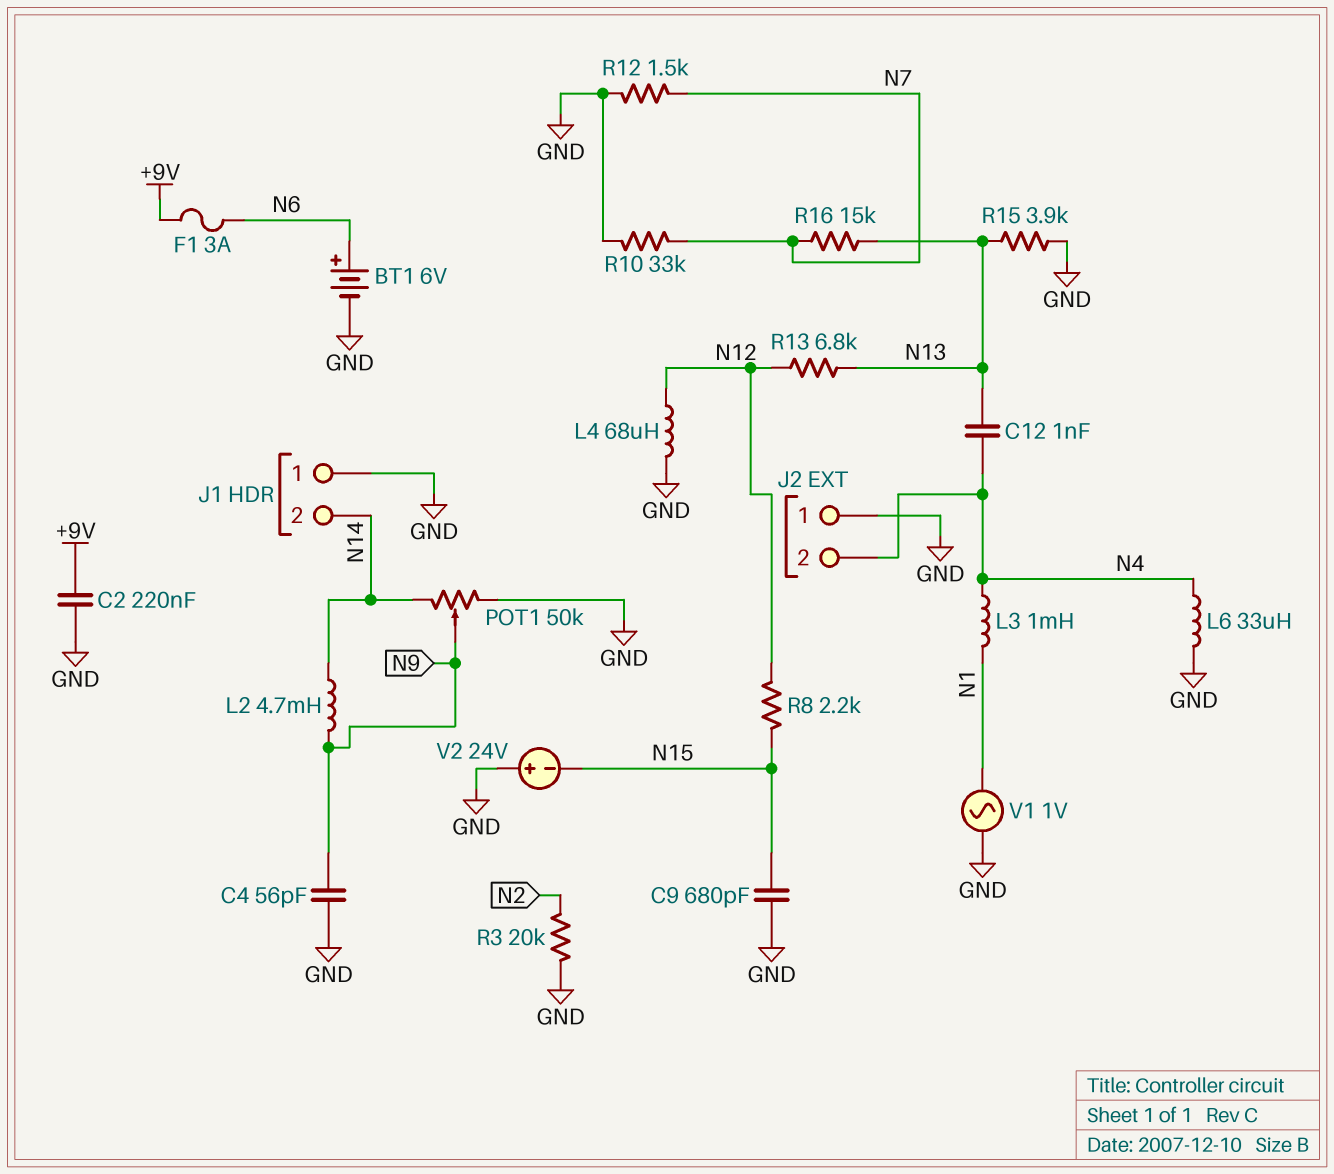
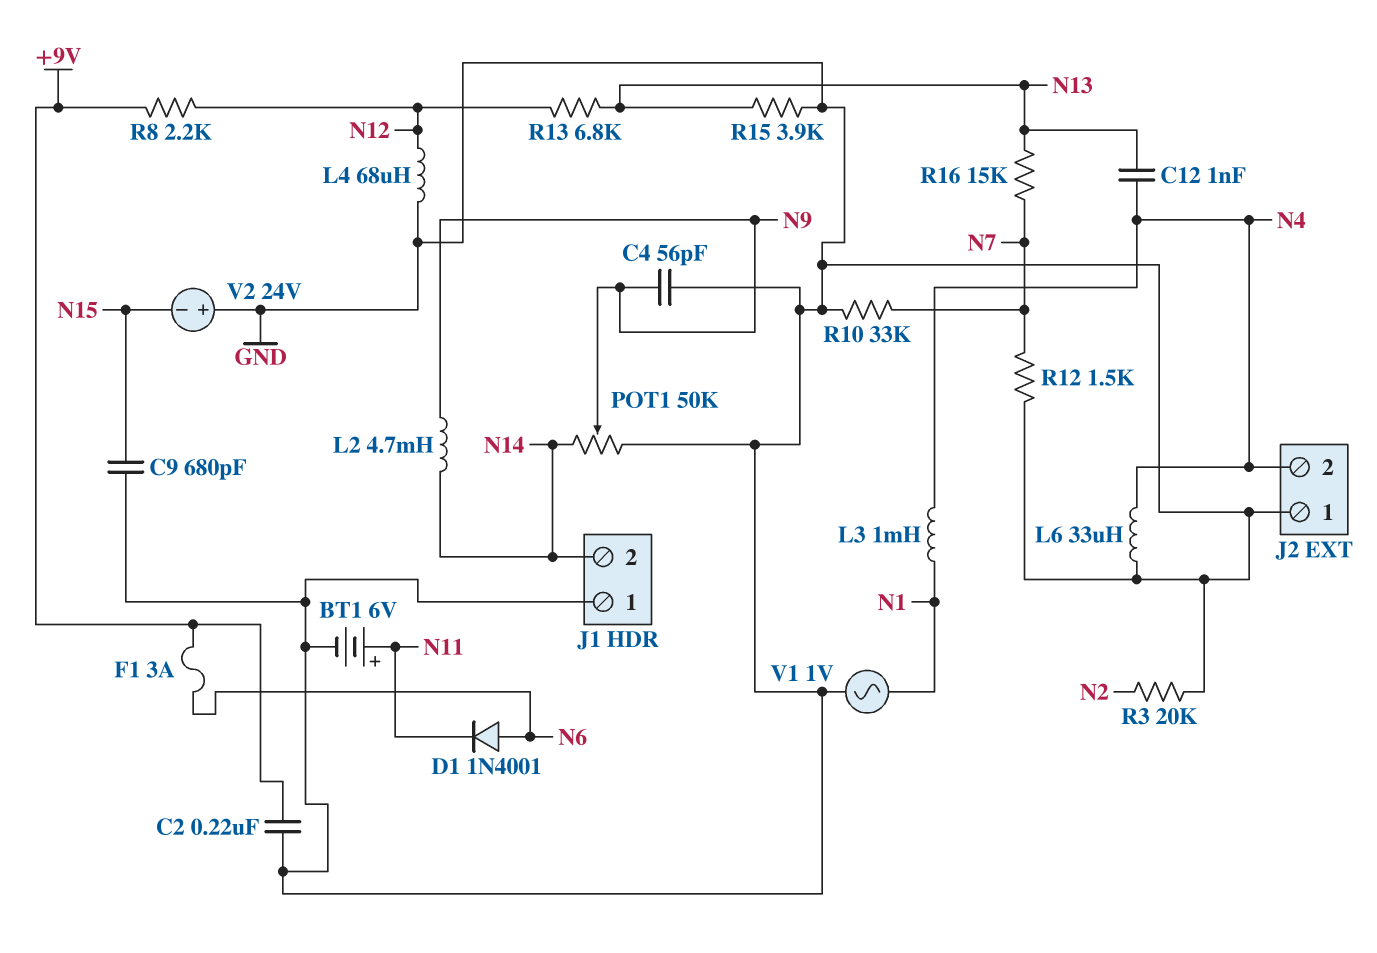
BT1: 6V (plus N6, minus GND) -> 6V (plus N11, minus GND)
D1: none -> diode 1N4001 (A N6, K N11)
R8: 2.2k (N12, N15) -> 2.2k (+9V, N12)

